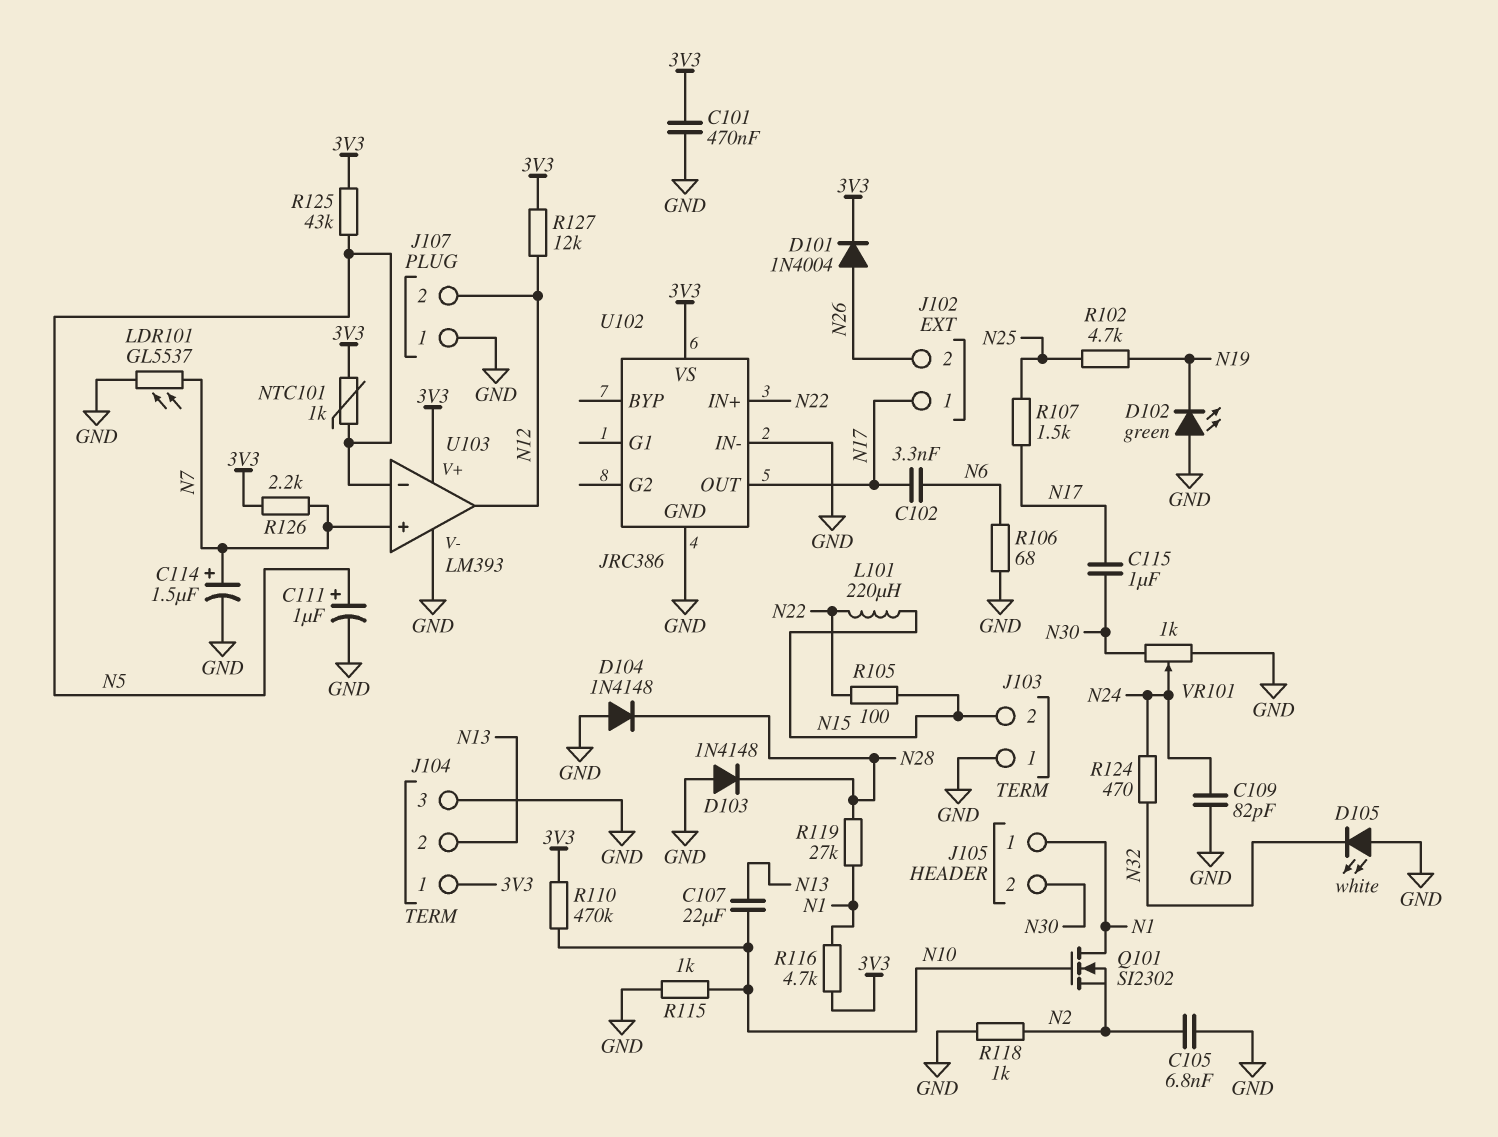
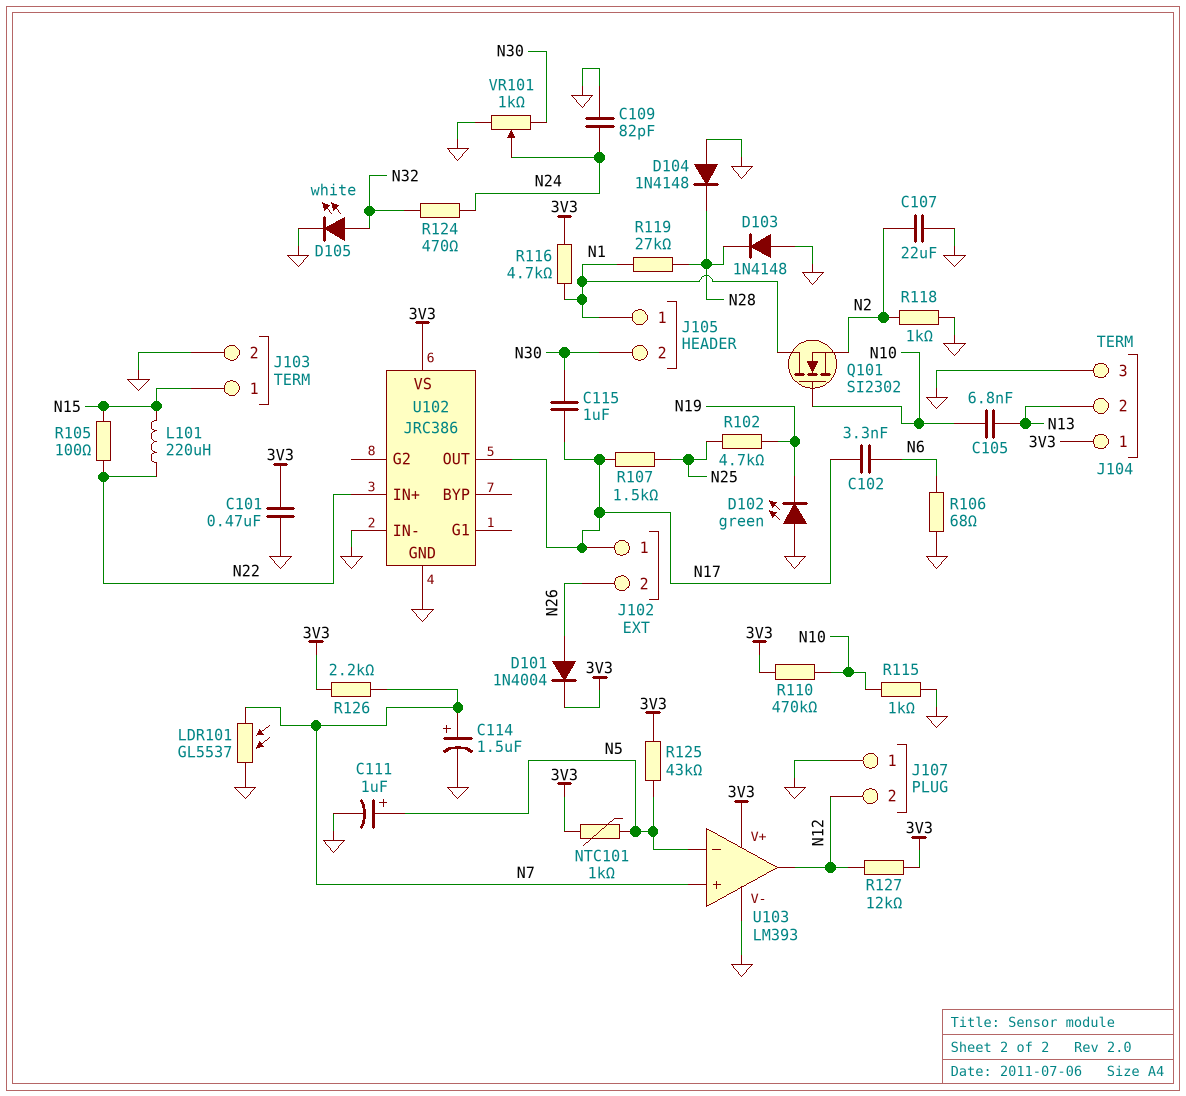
C105: 6.8nF (GND, N2) -> 6.8nF (N10, N13)
C107: 22uF (N10, N13) -> 22uF (GND, N2)
D105: LED white (A GND, K N32) -> LED white (A N32, K GND)
J103 pin 1: GND -> N15
J103 pin 2: N15 -> GND

